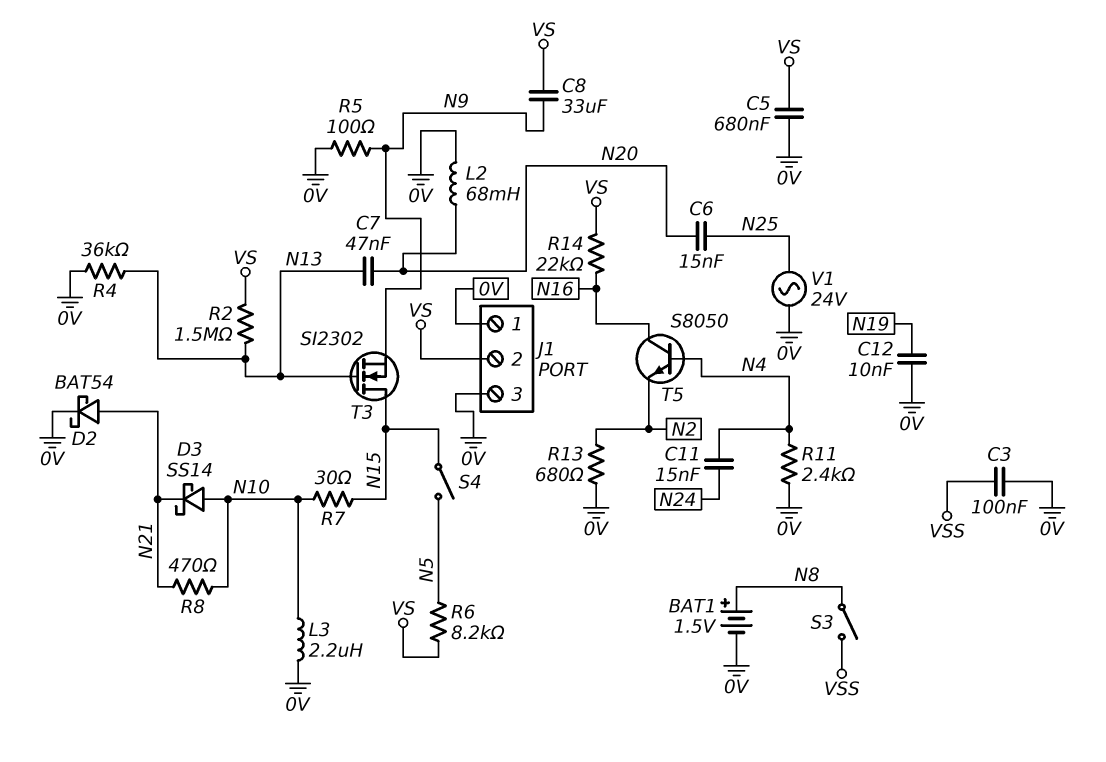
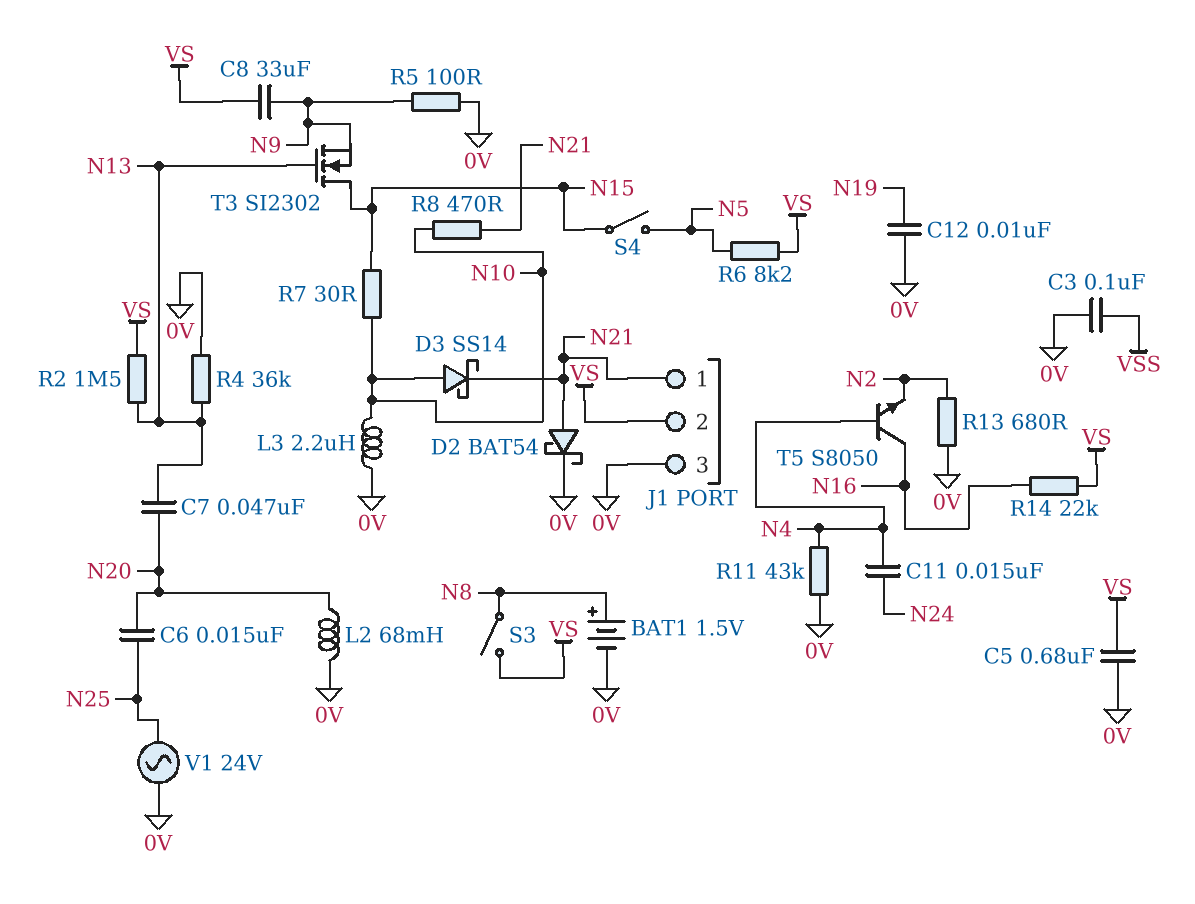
J1 pin 1: 0V -> N21
R11: 2.4k (0V, N4) -> 43k (0V, N4)
S3: switch (N8, VSS) -> switch (N8, VS)

